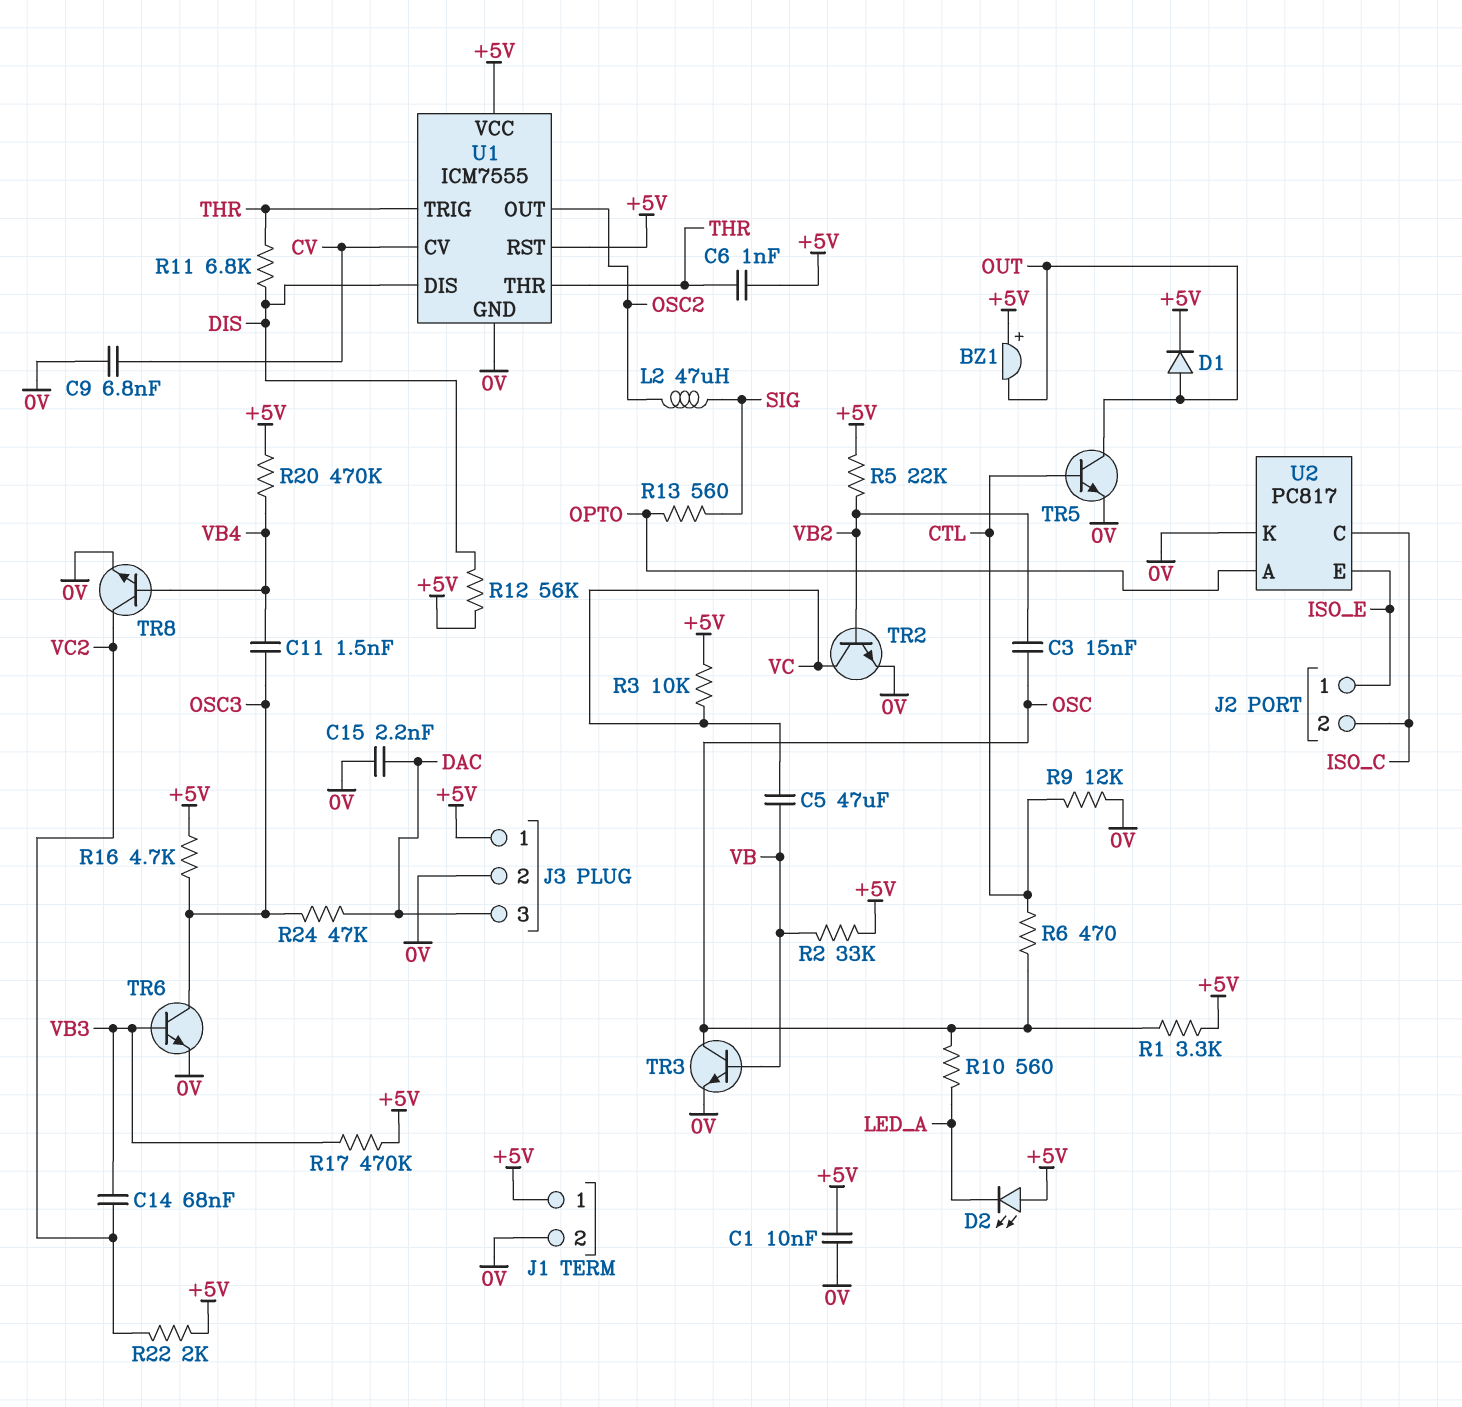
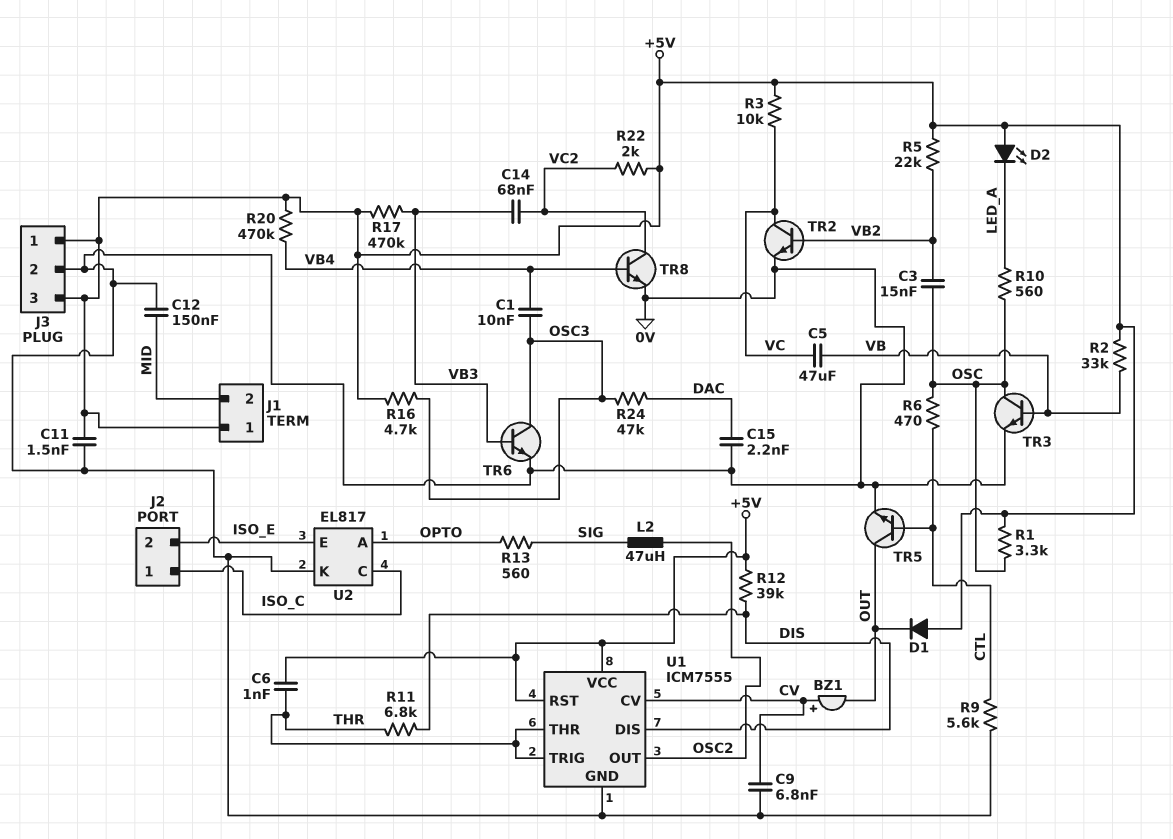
BZ1: buzzer (plus +5V, minus OUT) -> buzzer (plus CV, minus OUT)
C1: 10nF (+5V, 0V) -> 10nF (OSC3, VB4)
C11: 1.5nF (OSC3, VB4) -> 1.5nF (+5V, 0V)
C12: none -> 150nF (0V, MID)
D1: diode (A OUT, K +5V) -> diode (A +5V, K OUT)
J1 pin 2: 0V -> MID
J2 pin 1: ISO_E -> ISO_C
J2 pin 2: ISO_C -> ISO_E
J3 pin 3: DAC -> +5V
R9: 12k (0V, CTL) -> 5.6k (0V, CTL)
R12: 56k (+5V, DIS) -> 39k (+5V, DIS)
U2: PC817 -> EL817

